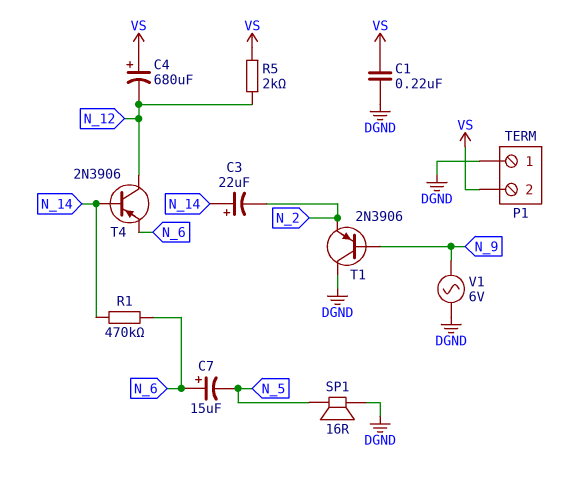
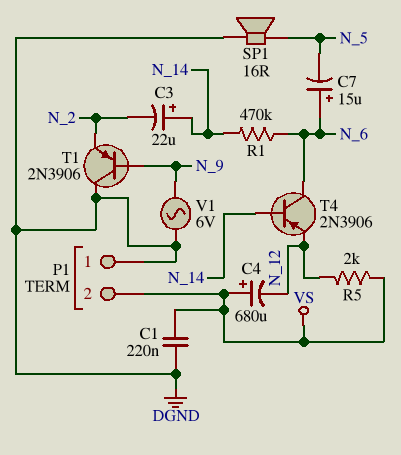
T4: PNP 2N3906 (B N_14, C N_12, E N_6) -> PNP 2N3906 (B N_14, C N_6, E N_12)

